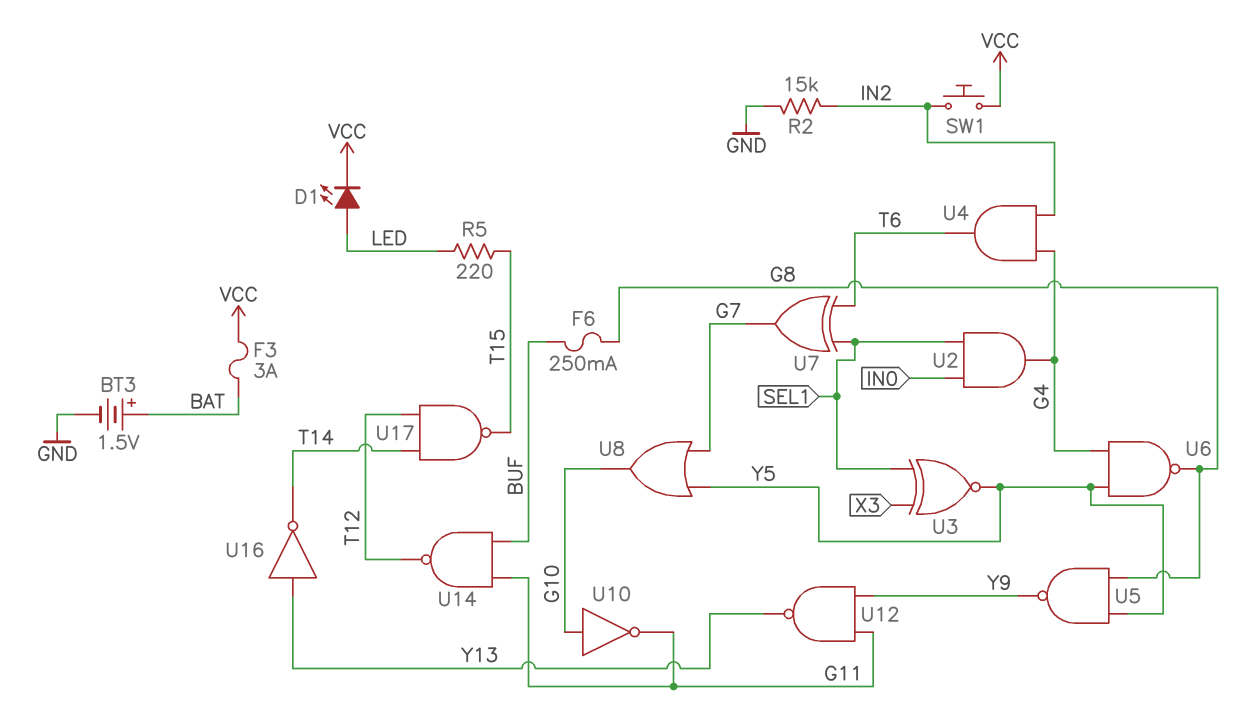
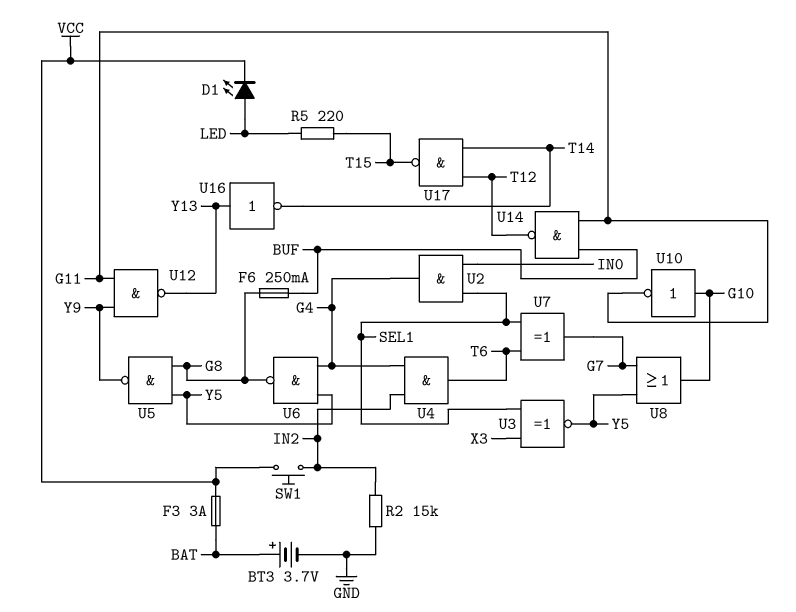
BT3: 1.5V (plus BAT, minus GND) -> 3.7V (plus BAT, minus GND)

